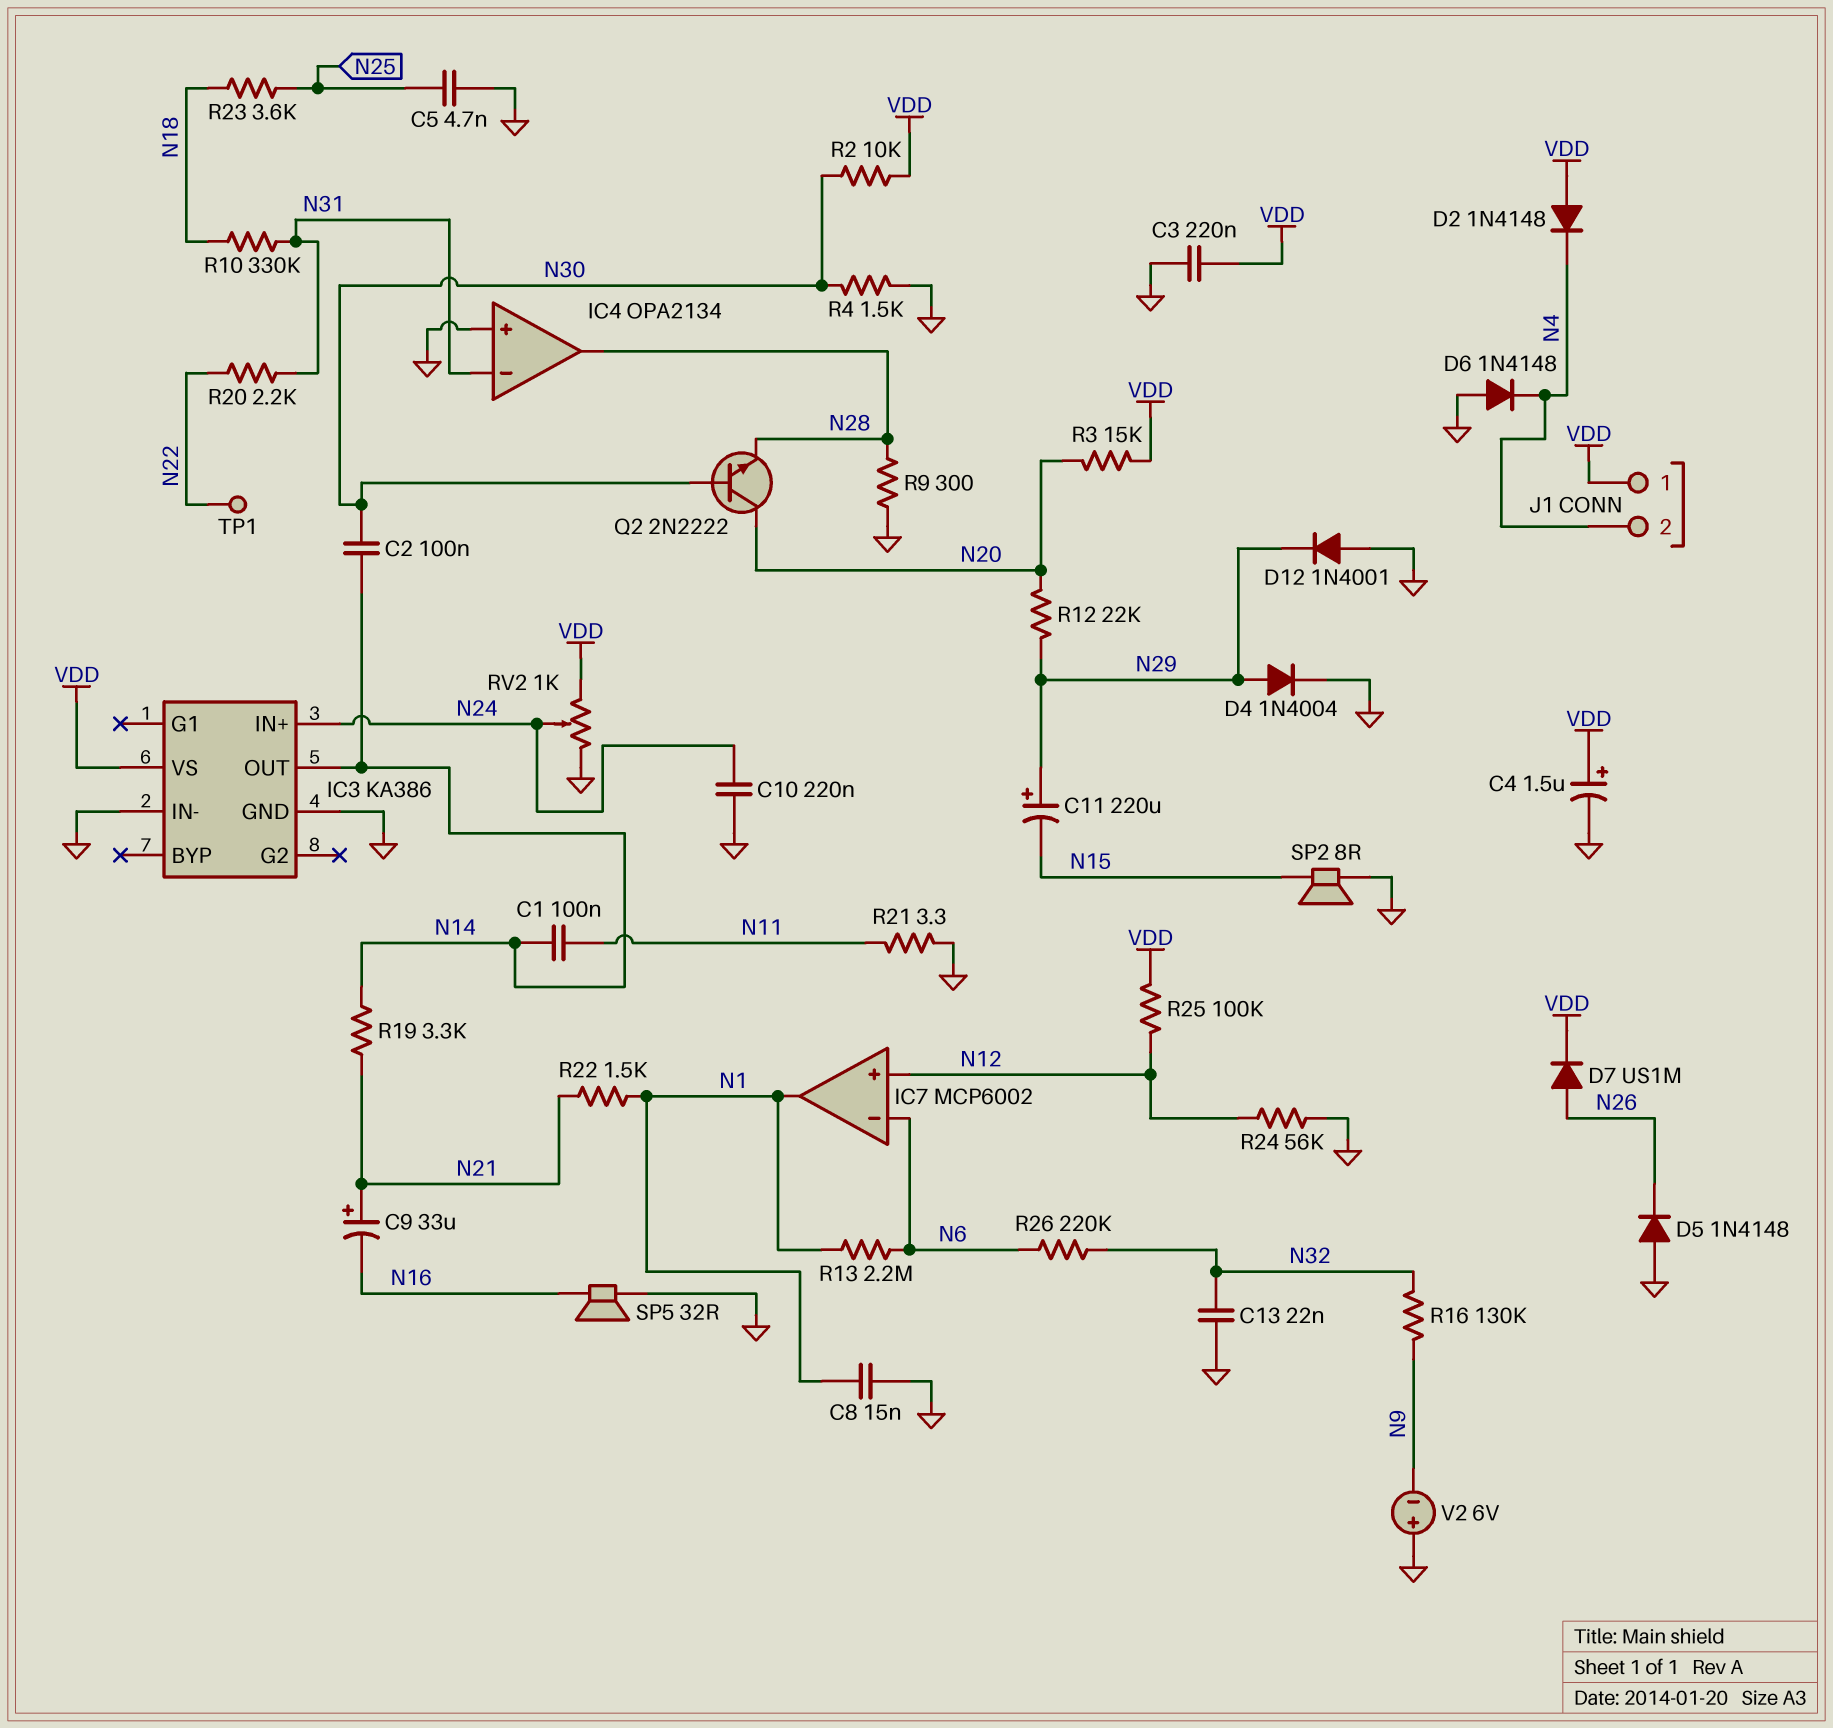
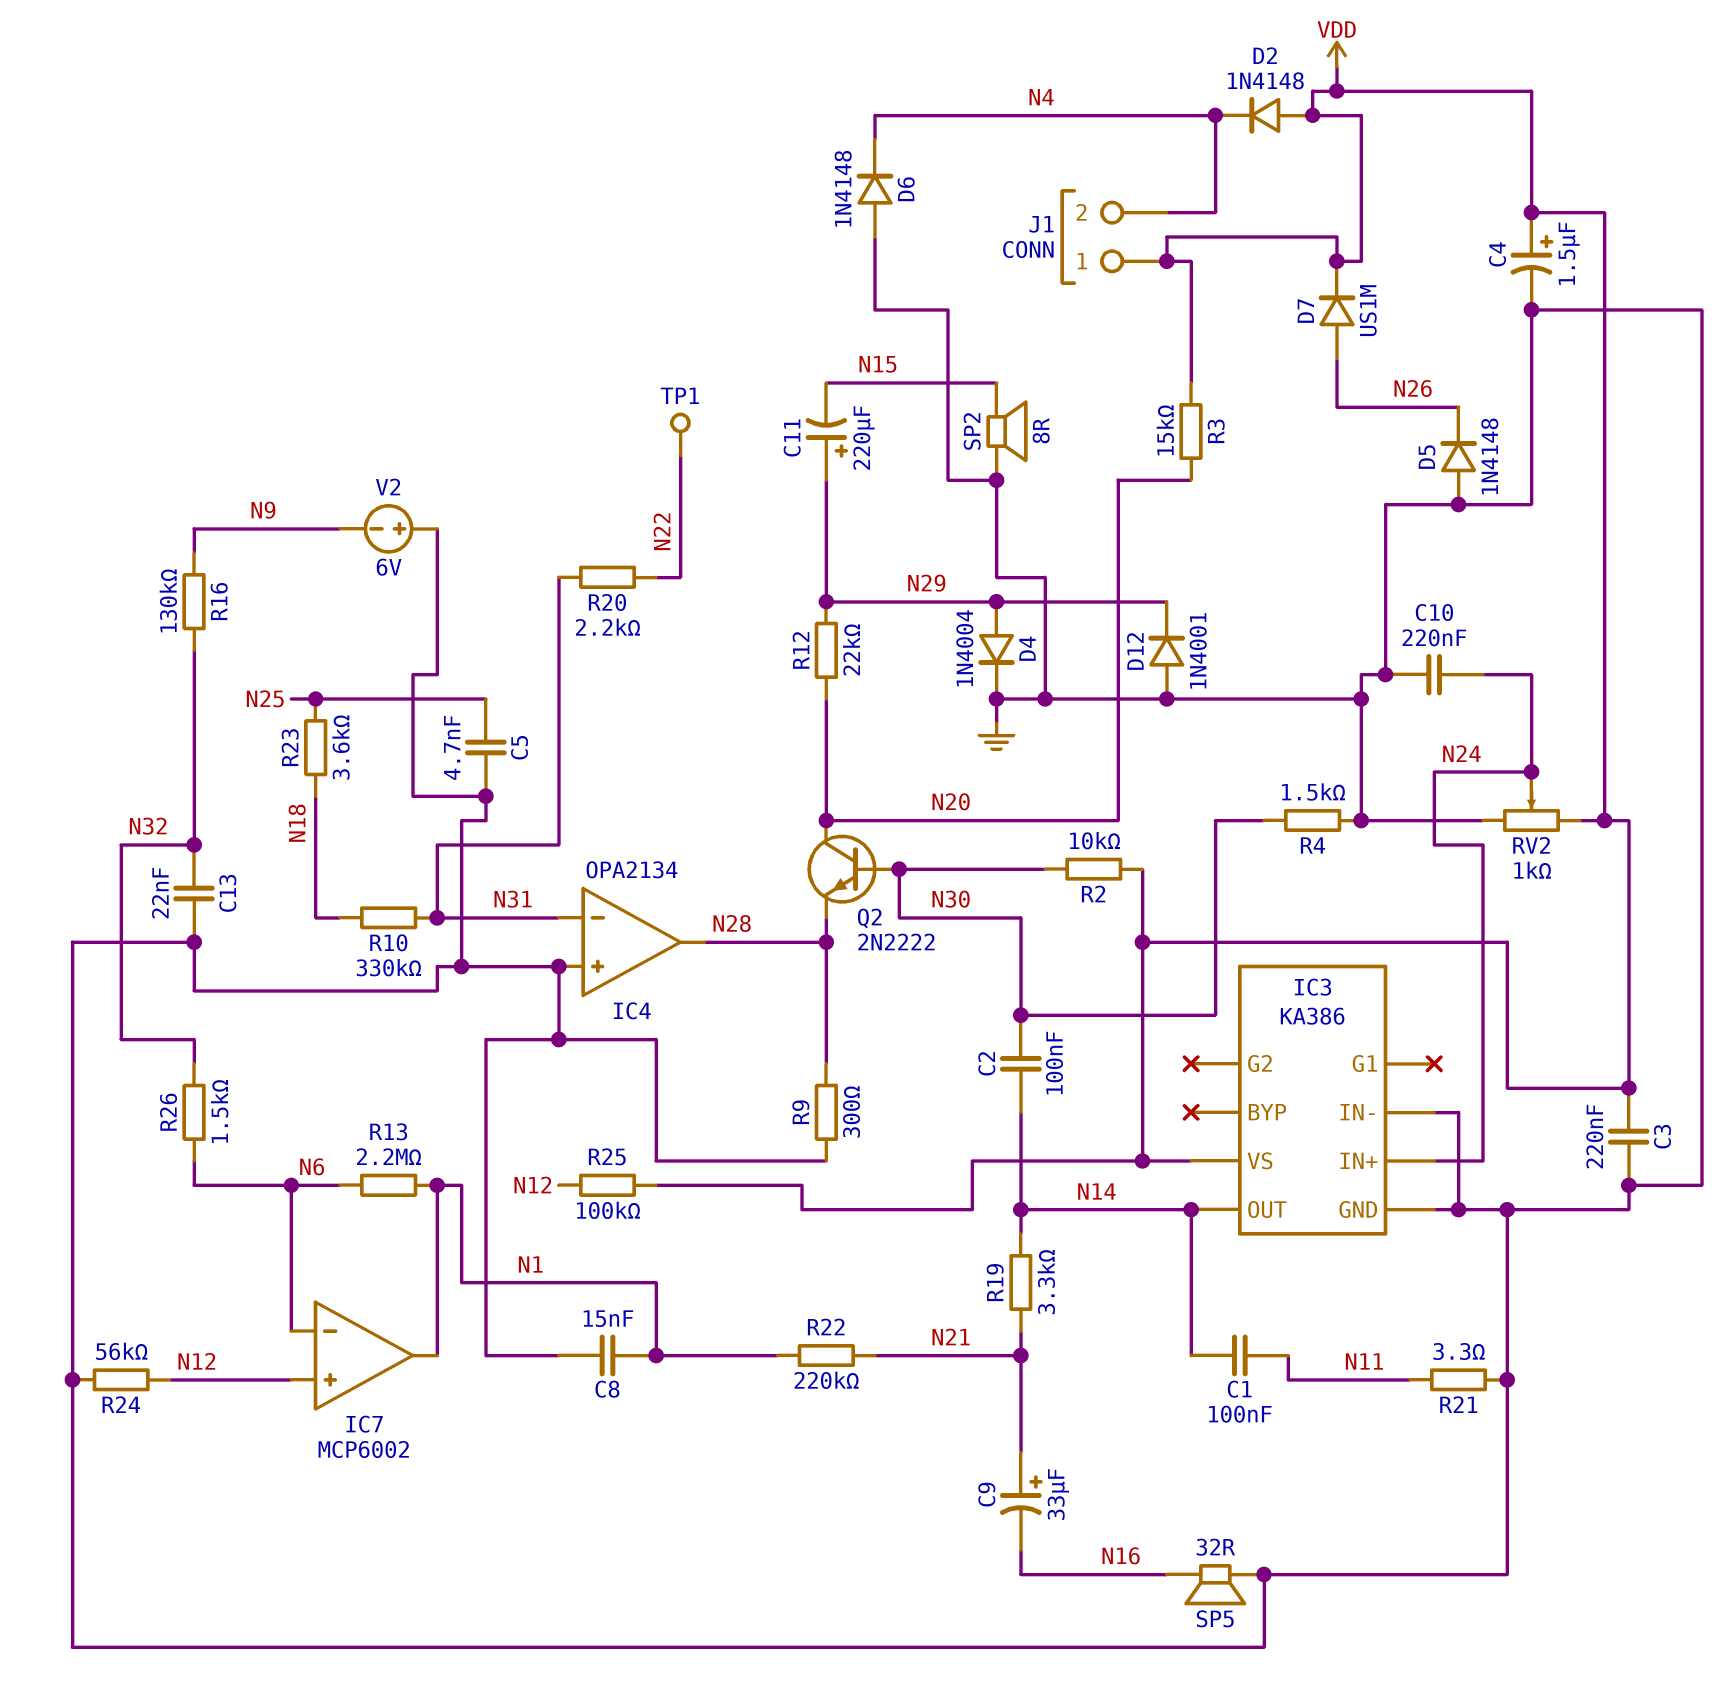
R22: 1.5k (N1, N21) -> 220k (N1, N21)
R26: 220k (N6, N32) -> 1.5k (N6, N32)

